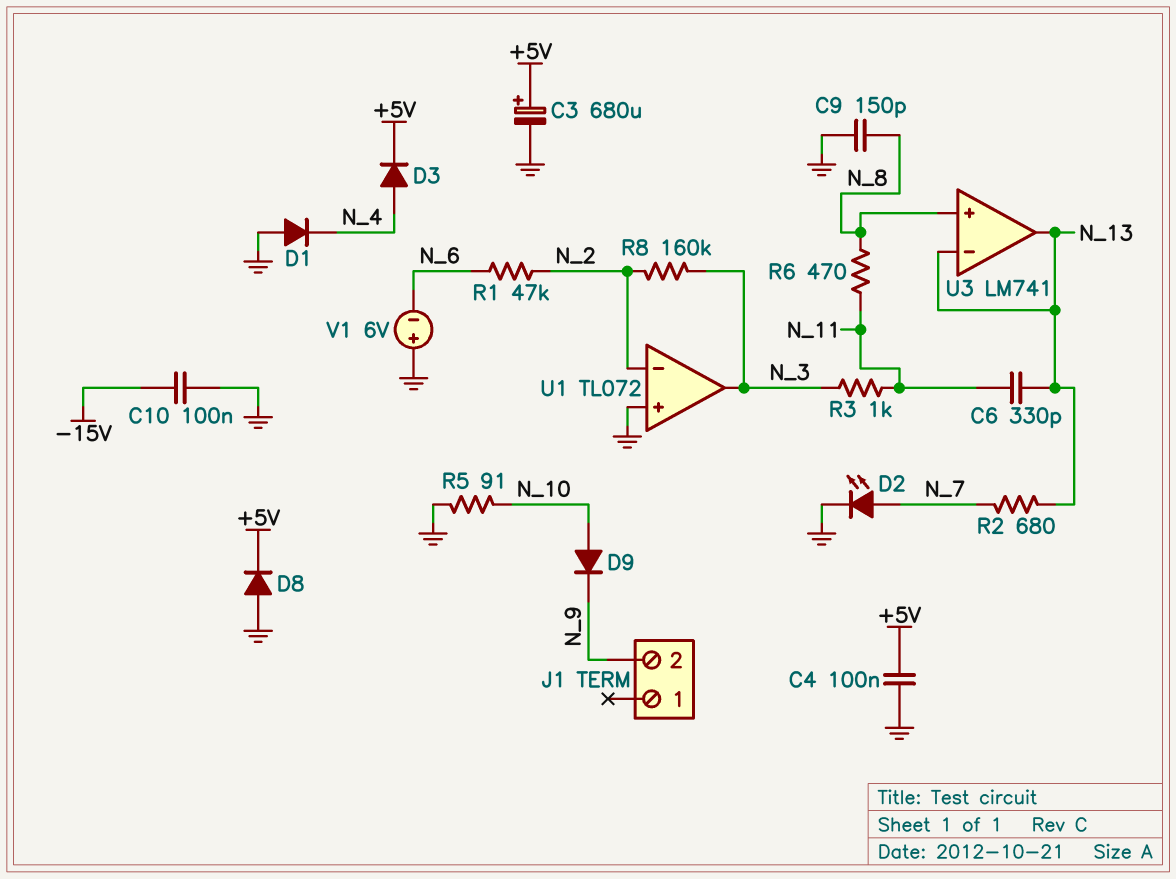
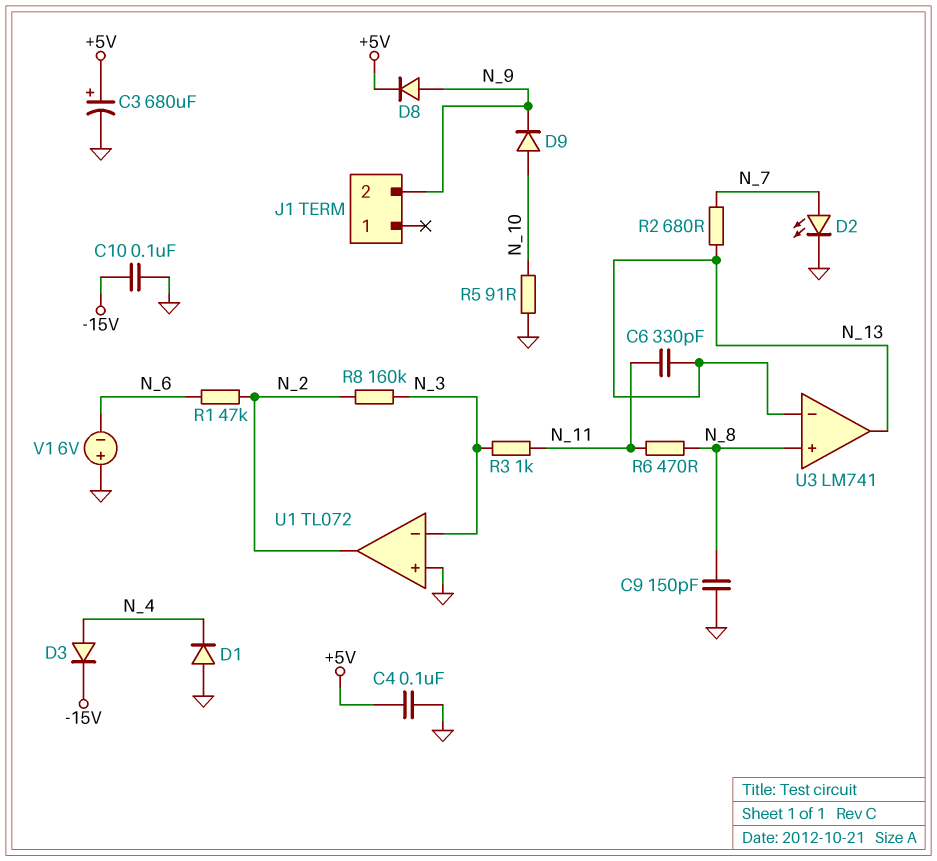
D3: diode (A N_4, K +5V) -> diode (A N_4, K -15V)
D8: diode (A GND, K +5V) -> diode (A N_9, K +5V)
U1 pin in-: N_2 -> N_3
U1 pin out: N_3 -> N_2

